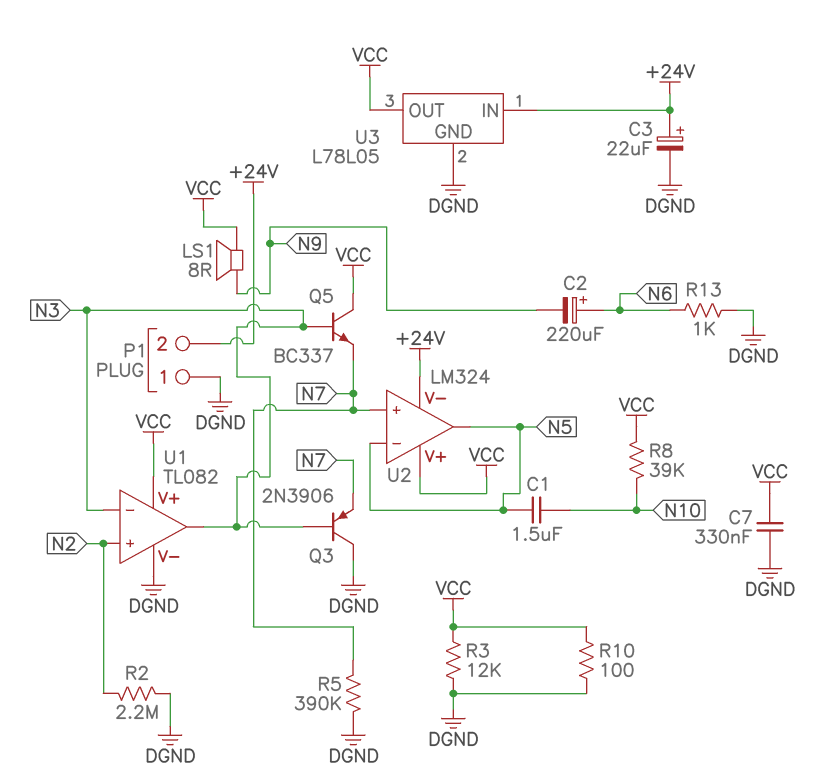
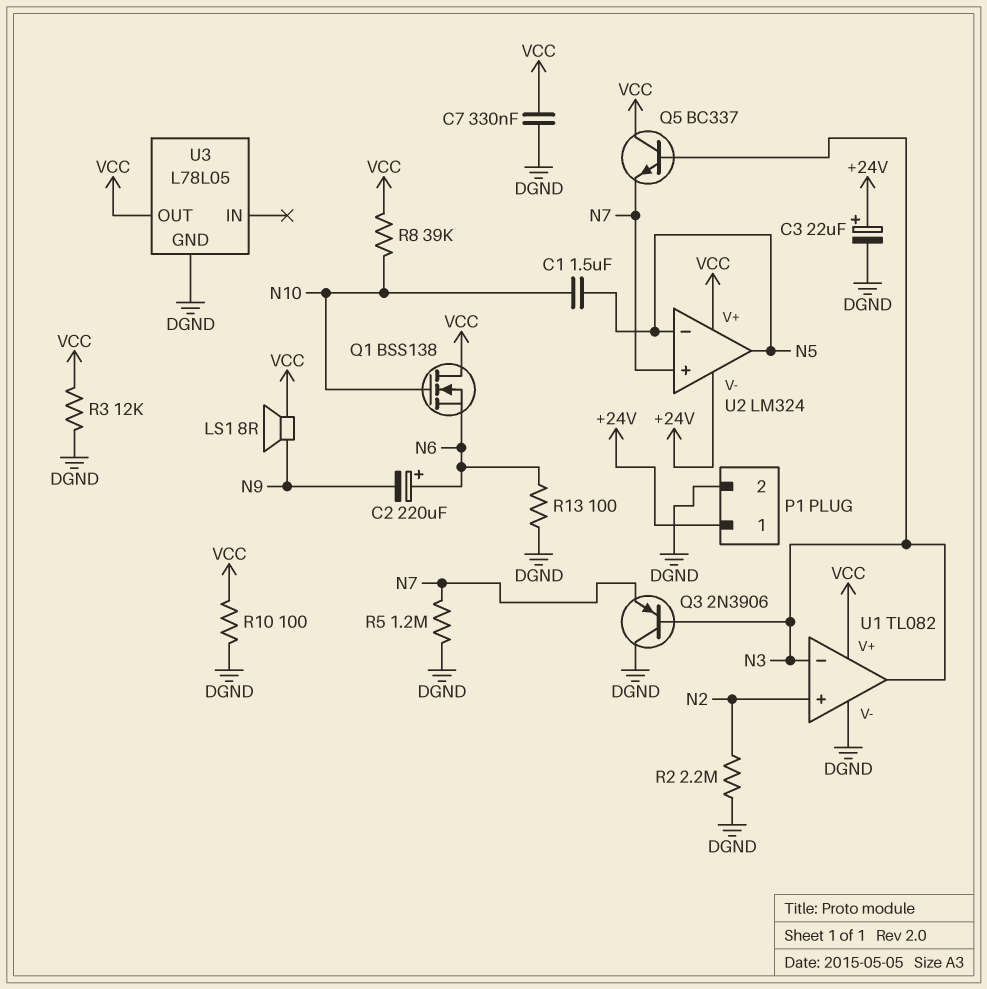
P1 pin 1: DGND -> +24V
P1 pin 2: +24V -> DGND
Q1: none -> NMOS BSS138 (G N10, D VCC, S N6)
R5: 390k (DGND, N7) -> 1.2M (DGND, N7)
R13: 1k (DGND, N6) -> 100 (DGND, N6)
U3 pin IN: +24V -> none

